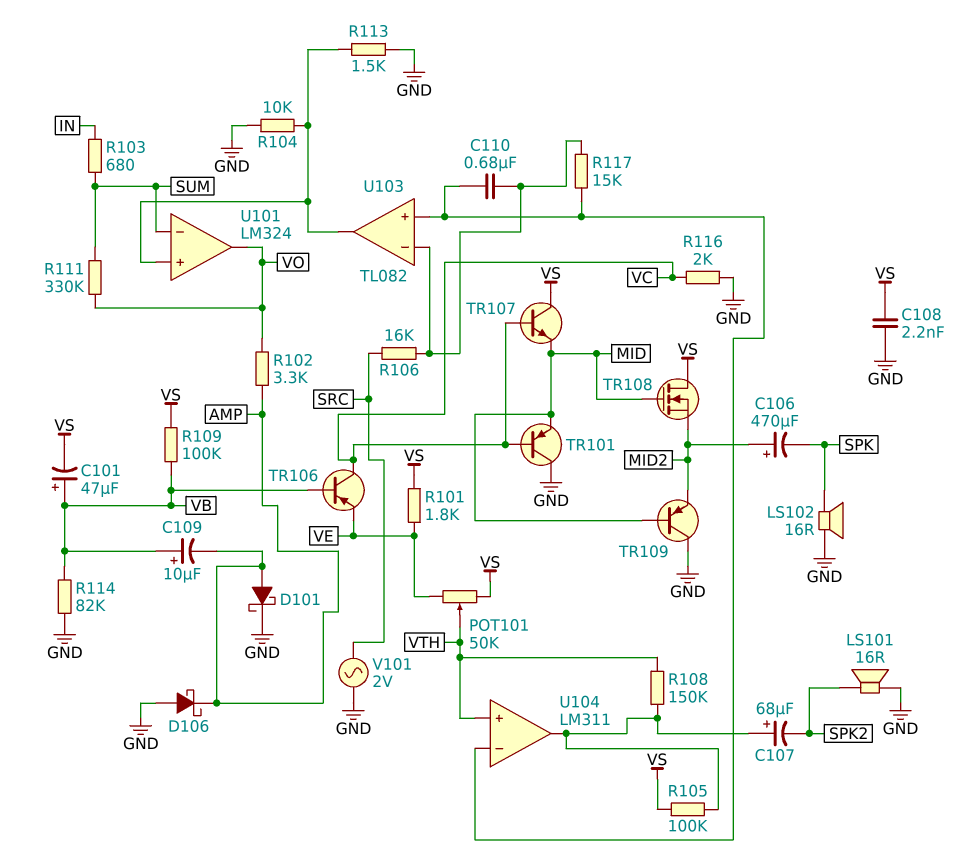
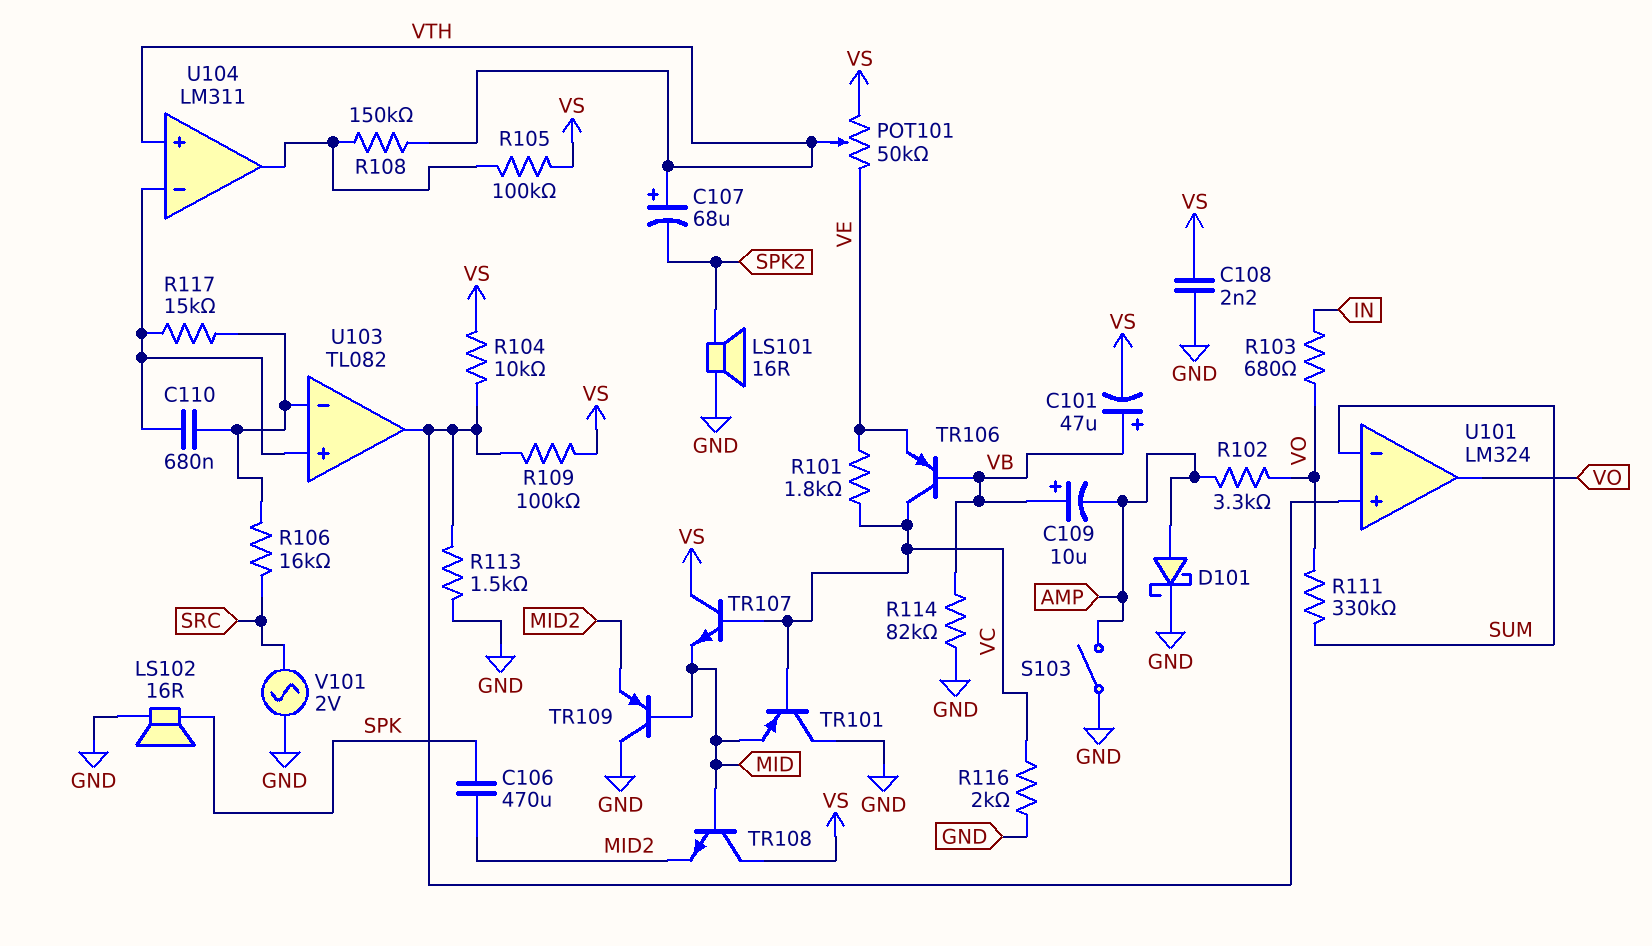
C106: 470uF (plus MID2, minus SPK) -> 470uF (MID2, SPK)
C107: 68uF (plus U104/out, minus SPK2) -> 68uF (plus VTH, minus SPK2)
D106: schottky (A GND, K AMP) -> none
R101: 1.8k (VE, VS) -> 1.8k (VC, VE)
R103: 680 (IN, SUM) -> 680 (IN, VO)
R104: 10k (GND, U101/in+) -> 10k (U101/in+, VS)
R109: 100k (VB, VS) -> 100k (U101/in+, VS)
S103: none -> switch (AMP, GND)
TR108: NMOS (G MID, D VS, S MID2) -> NPN (B MID, C VS, E MID2)

